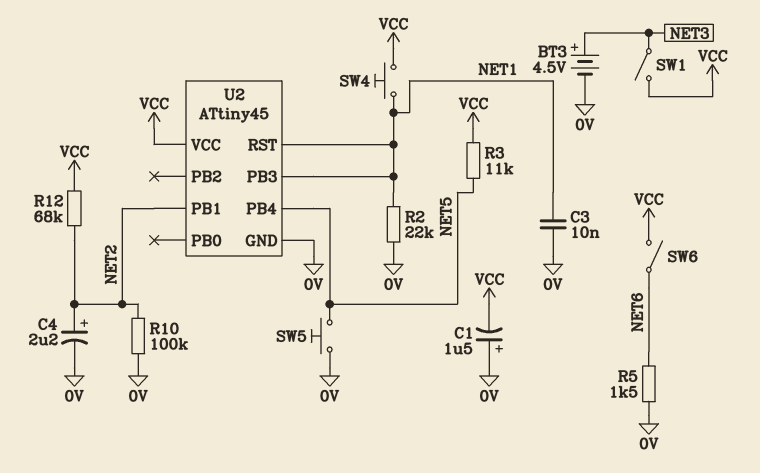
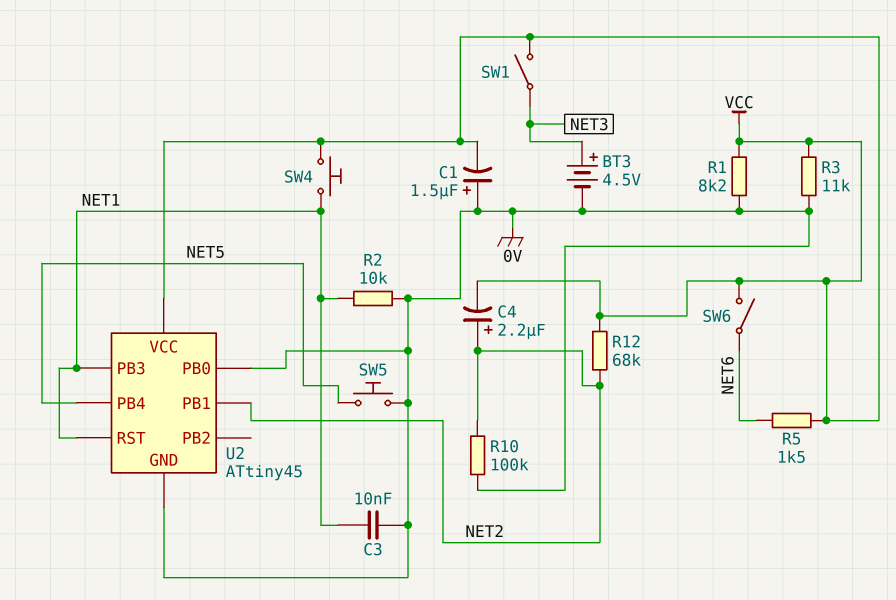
C4: 2.2uF (plus NET2, minus 0V) -> 2.2uF (plus NET2, minus VCC)
R1: none -> 8.2k (0V, VCC)
R2: 22k (0V, NET1) -> 10k (0V, NET1)
R3: 11k (NET5, VCC) -> 11k (0V, VCC)
R5: 1.5k (0V, NET6) -> 1.5k (NET6, VCC)
U2 pin PB0: none -> 0V

